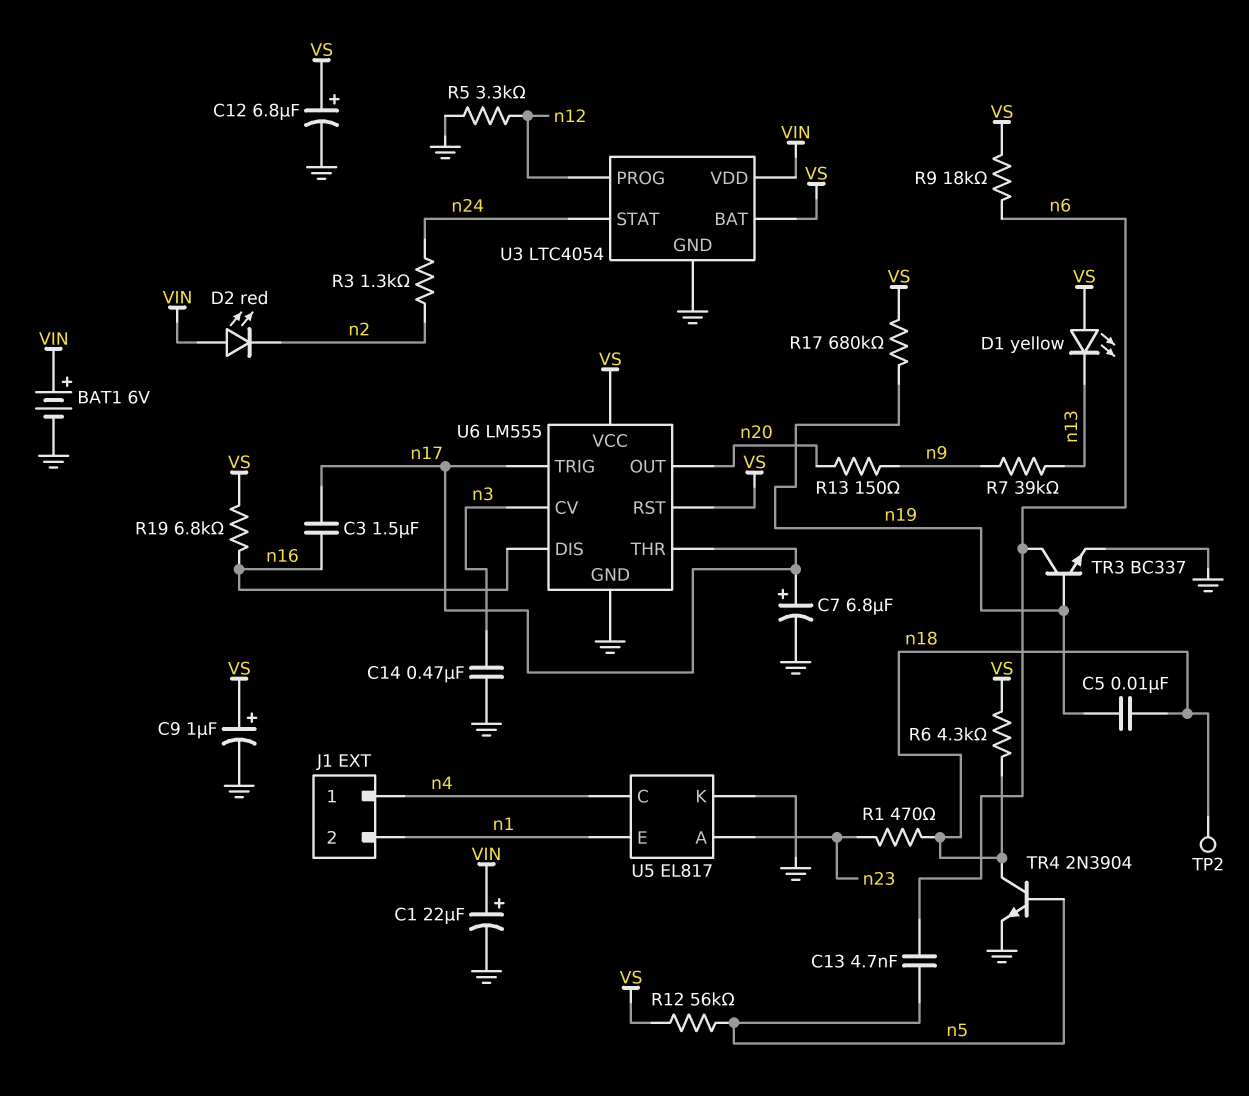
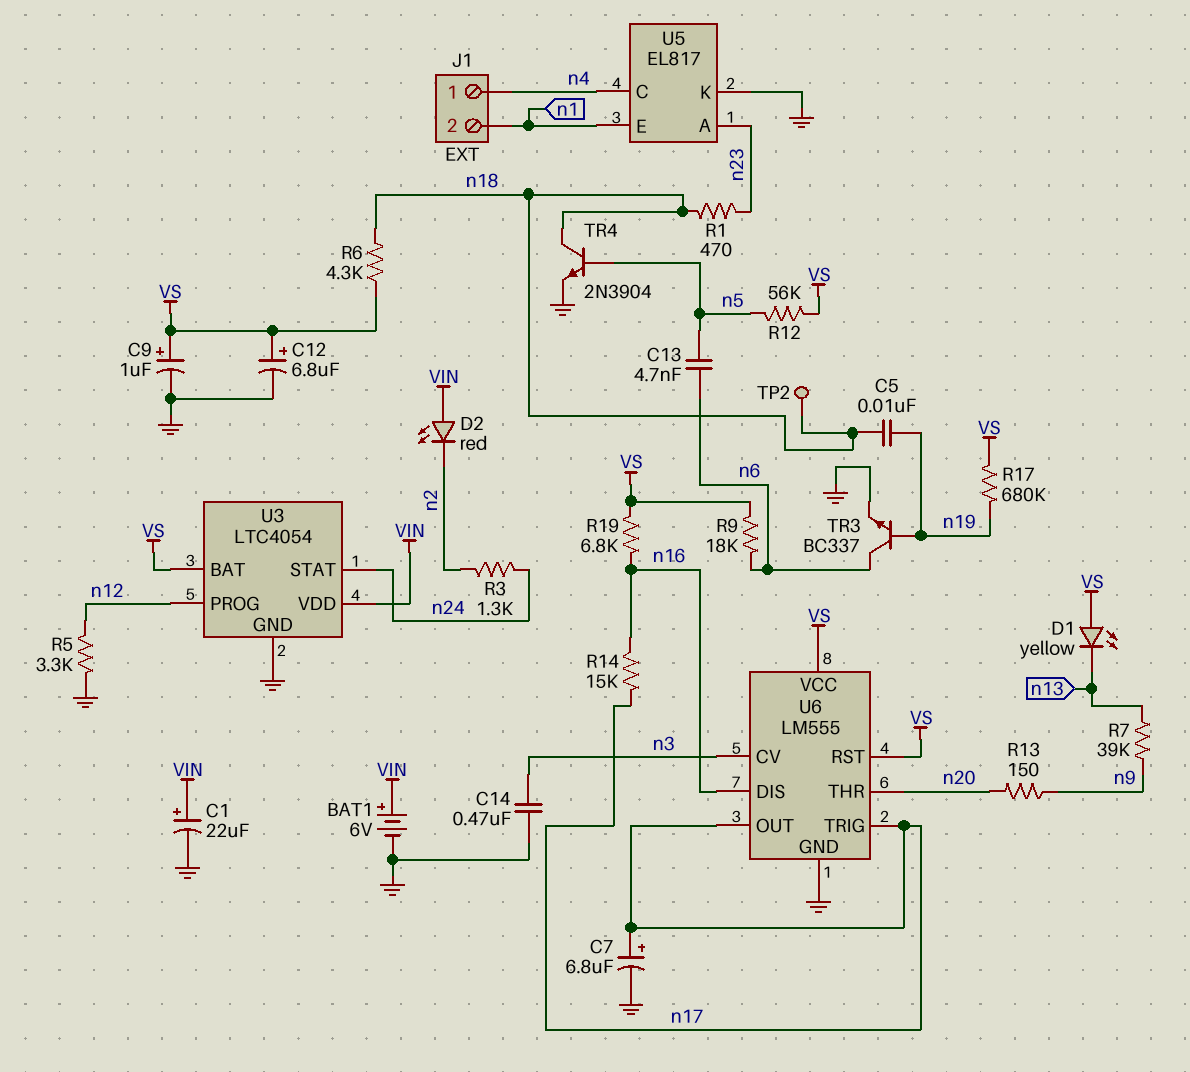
C3: 1.5uF (n16, n17) -> none
R14: none -> 15k (n16, n17)
U6 pin OUT: n20 -> n17
U6 pin THR: n17 -> n20

